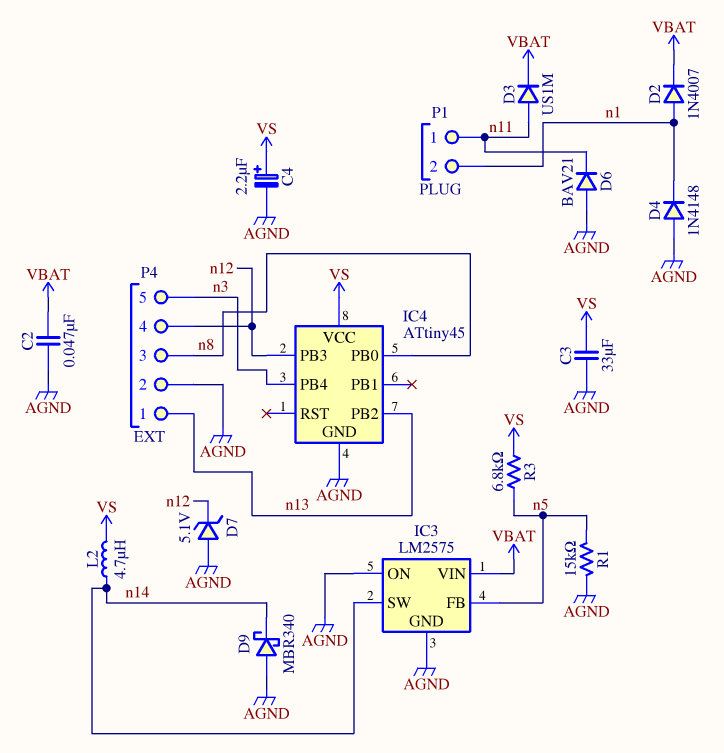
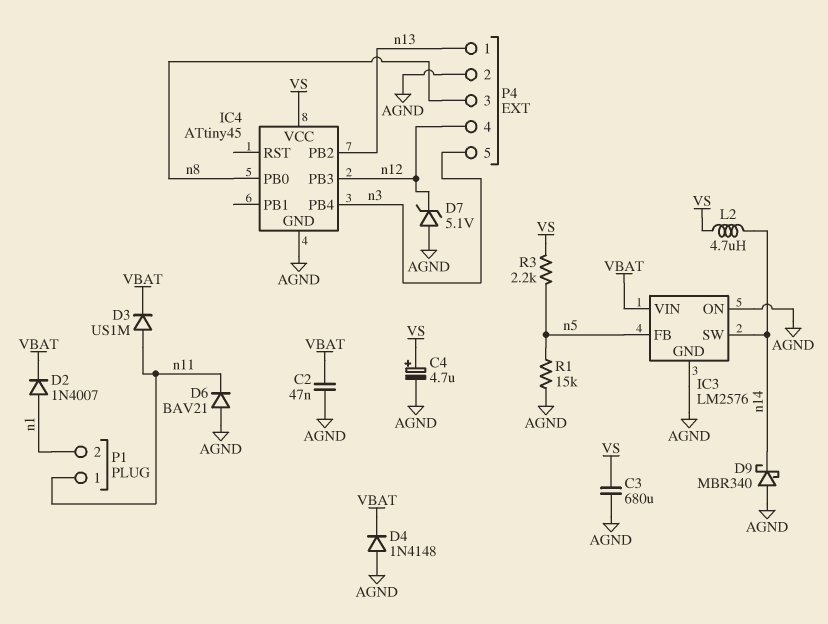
C3: 33uF (AGND, VS) -> 680uF (AGND, VS)
C4: 2.2uF (plus VS, minus AGND) -> 4.7uF (plus VS, minus AGND)
D4: diode 1N4148 (A AGND, K n1) -> diode 1N4148 (A AGND, K VBAT)
IC3: LM2575 -> LM2576
R3: 6.8k (VS, n5) -> 2.2k (VS, n5)

